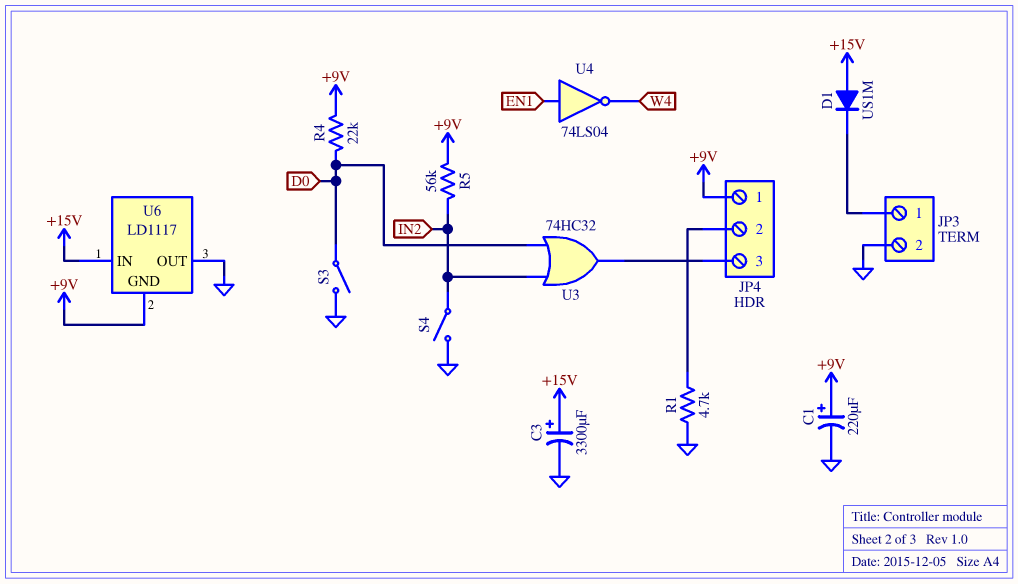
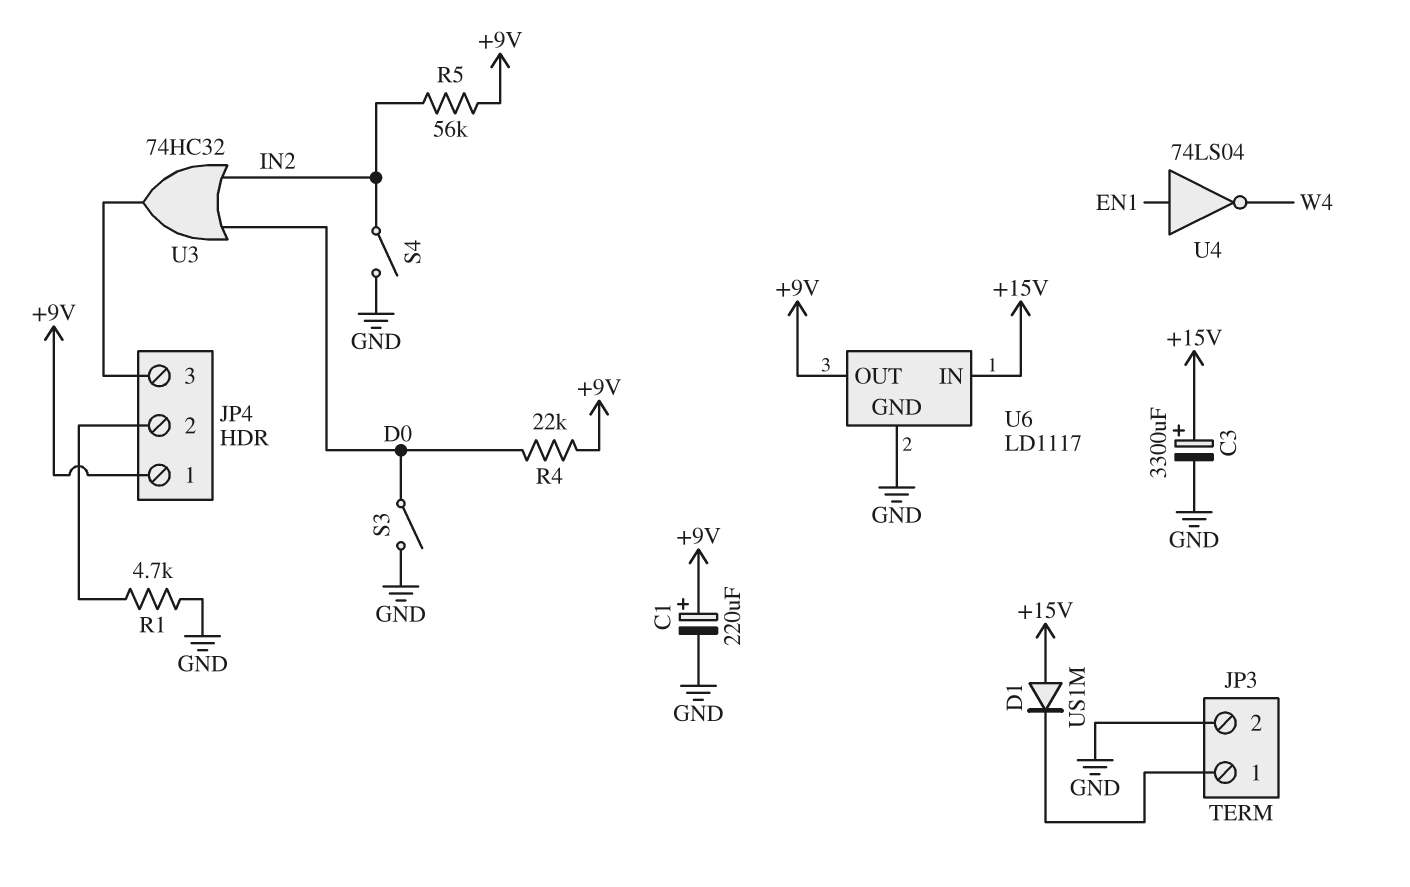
U6 pin GND: +9V -> GND
U6 pin OUT: GND -> +9V

